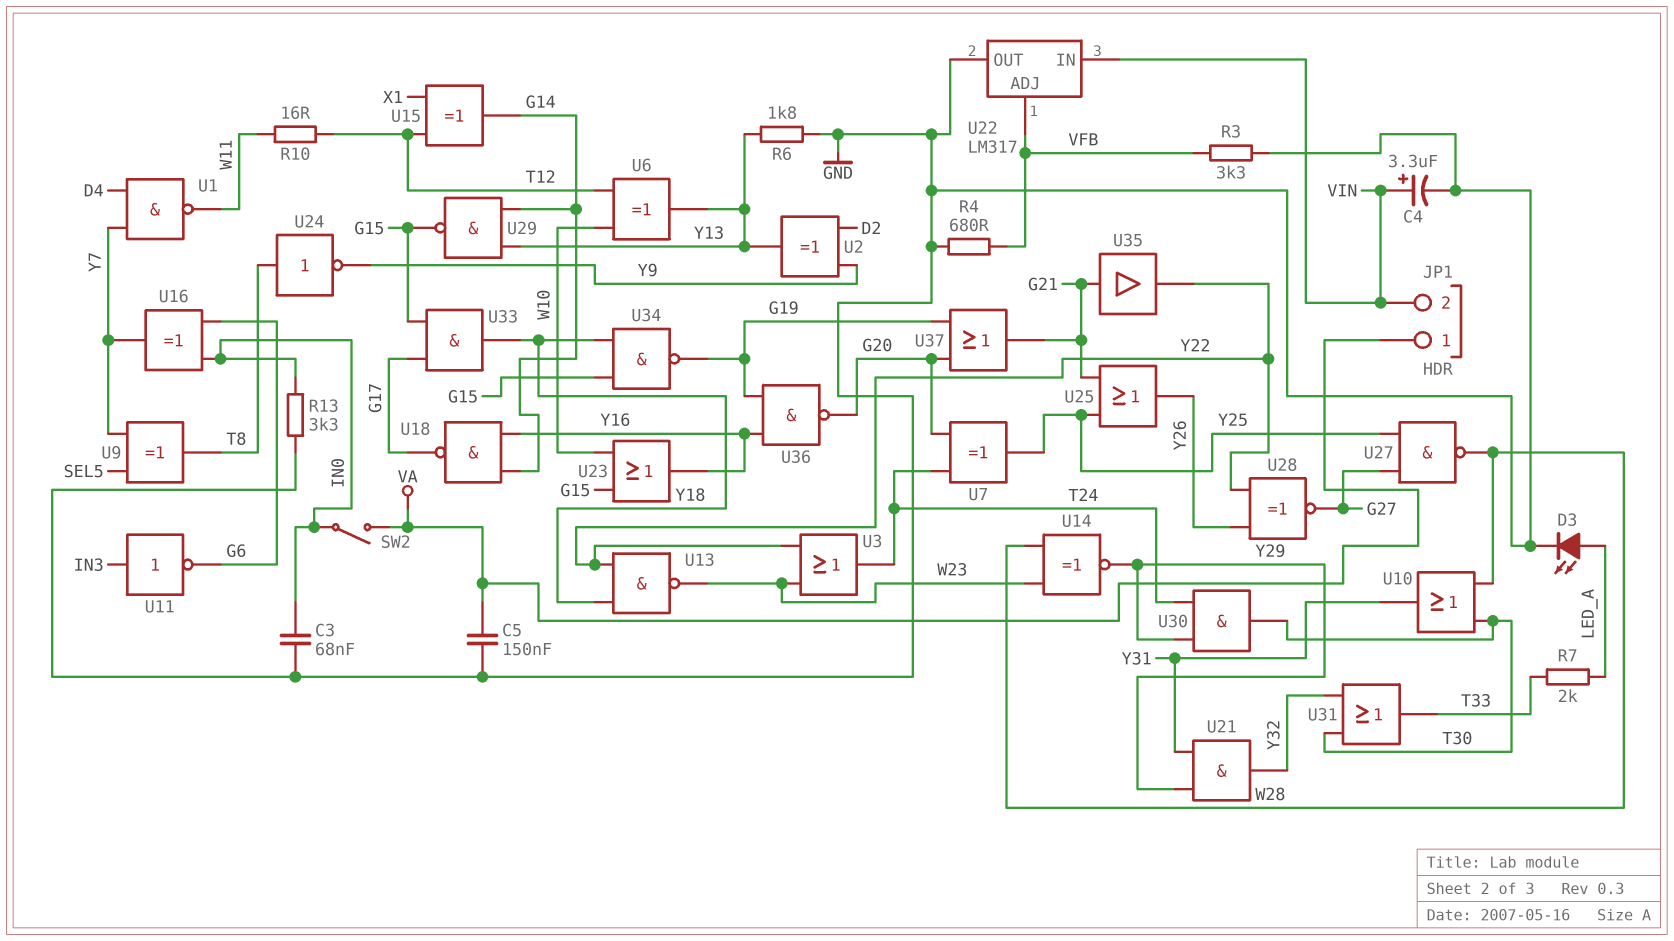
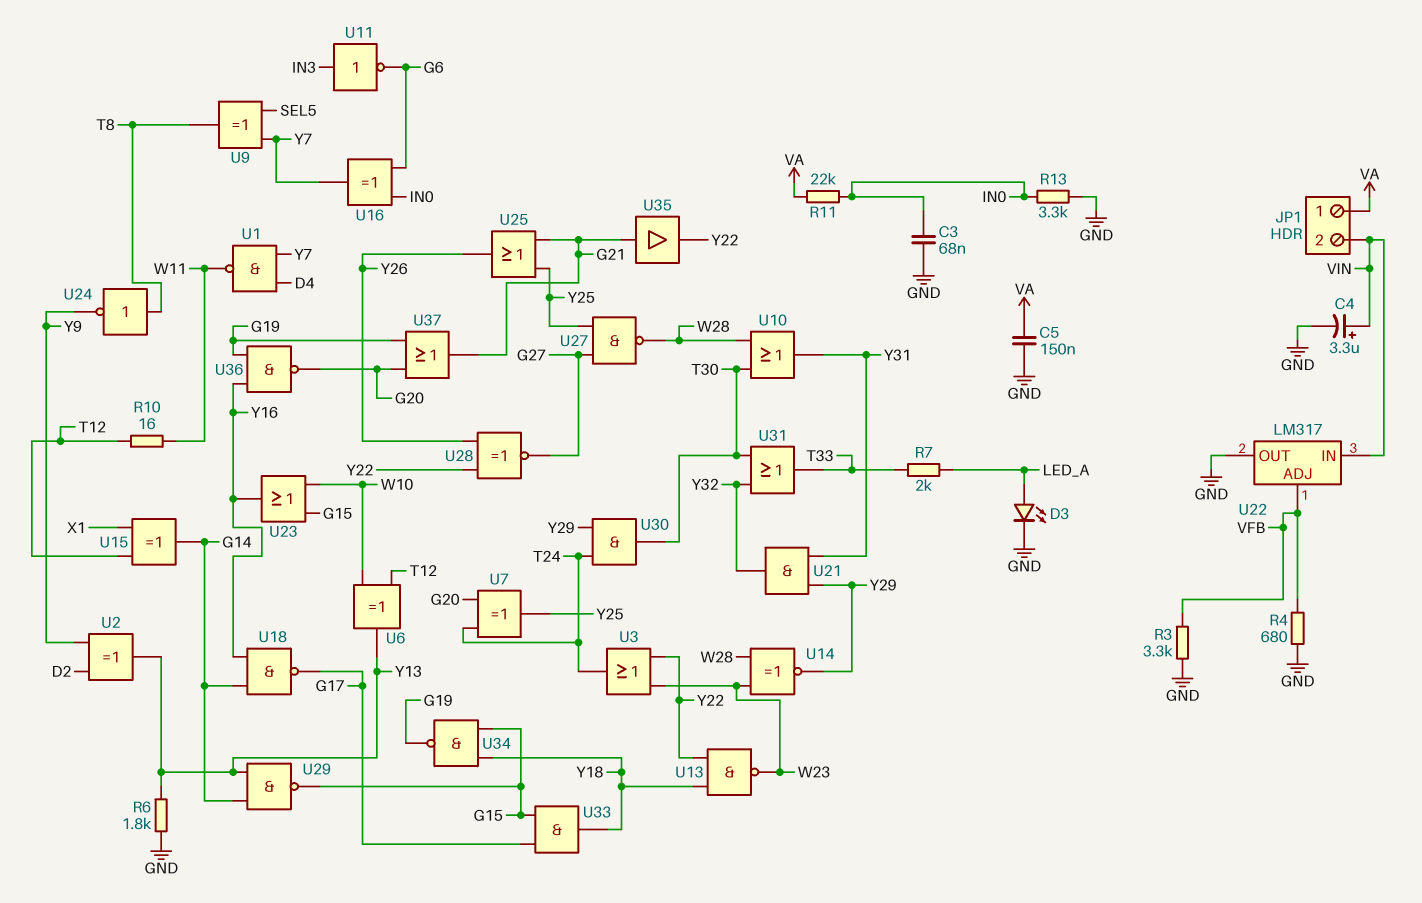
R11: none -> 22k (IN0, VA)
SW2: switch (IN0, VA) -> none

